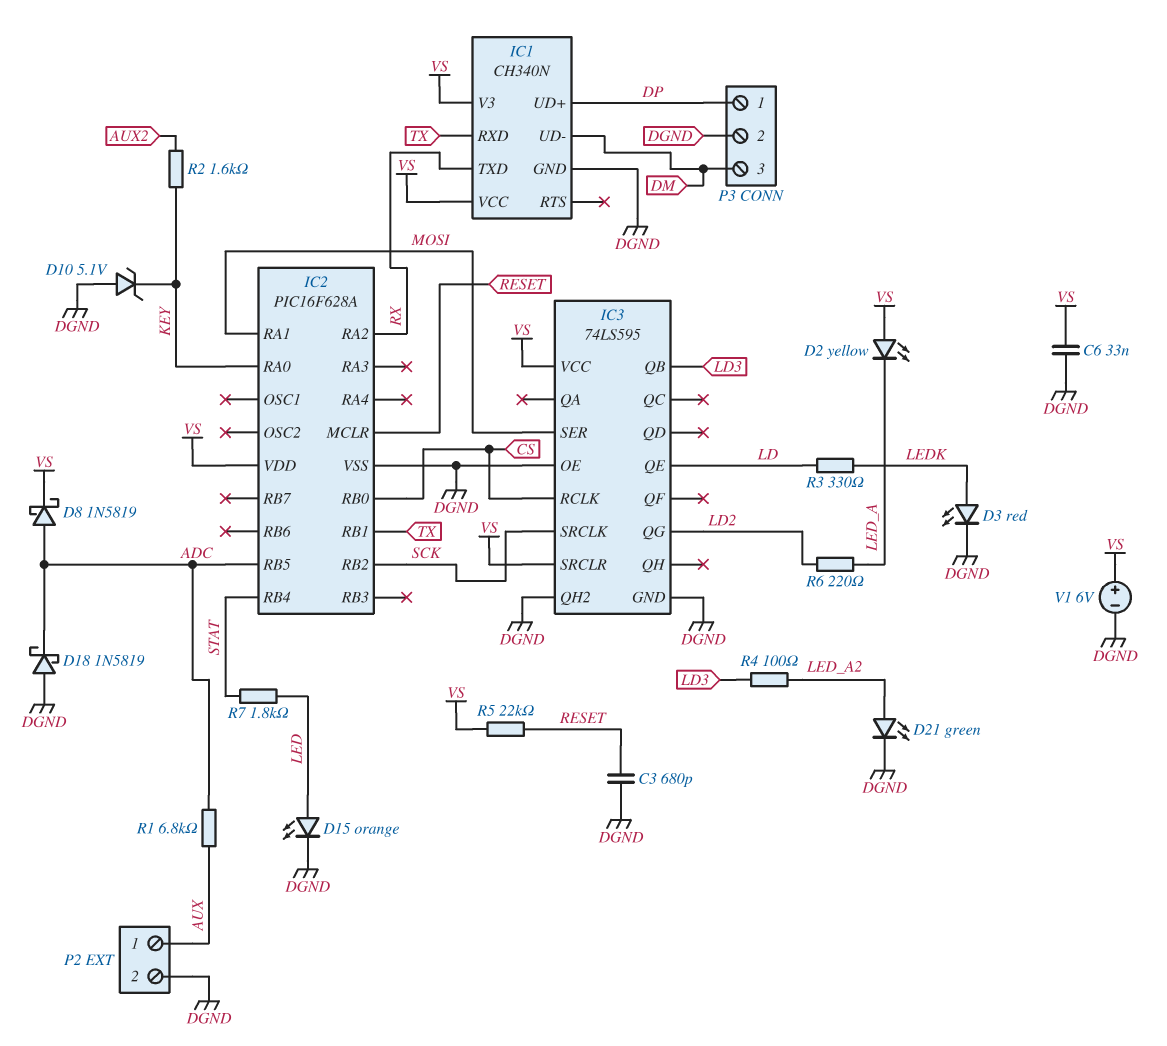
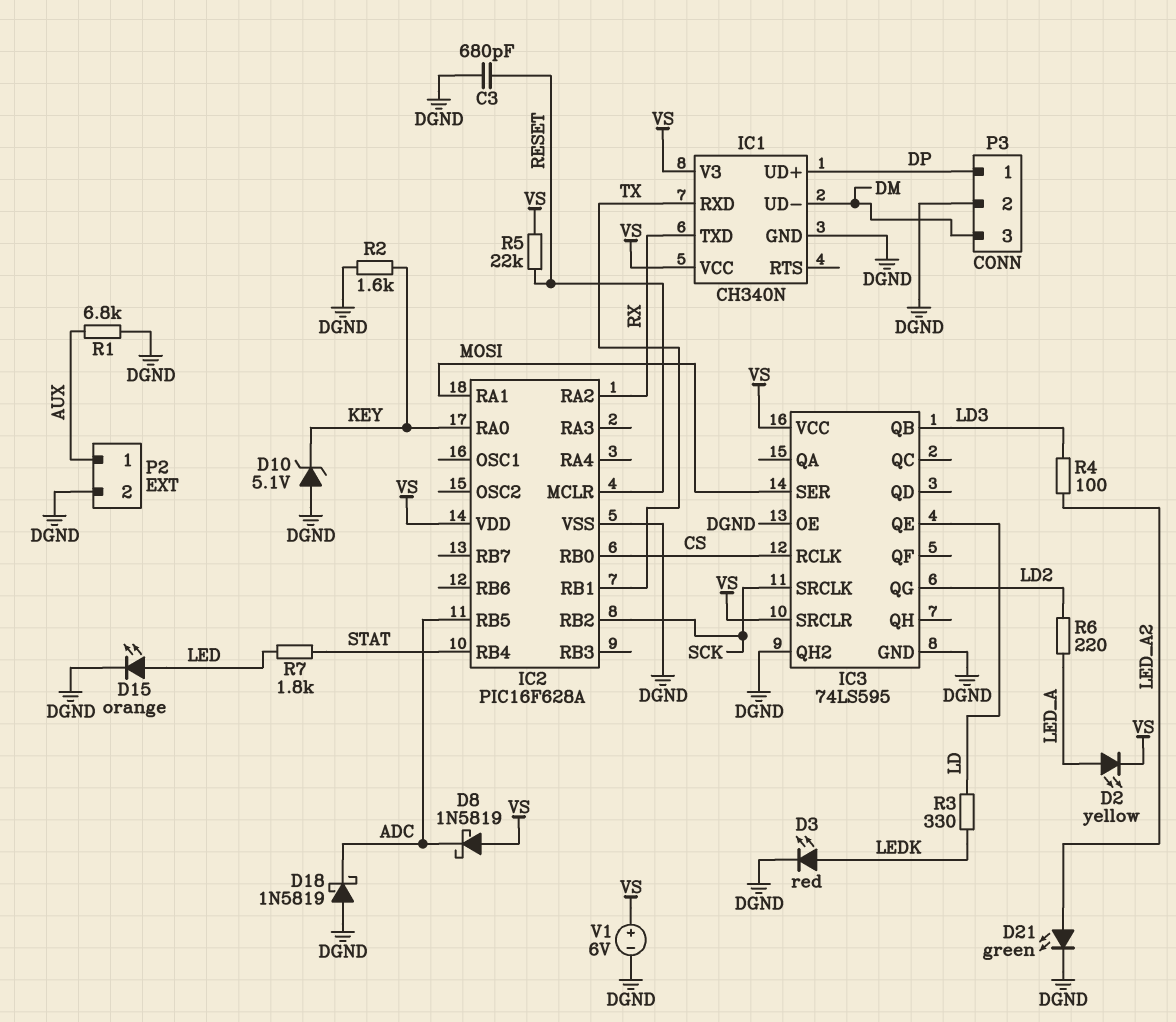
C6: 33nF (DGND, VS) -> none
D2: LED yellow (A VS, K LED_A) -> LED yellow (A LED_A, K VS)
D8: schottky 1N5819 (A ADC, K VS) -> schottky 1N5819 (A VS, K ADC)
R1: 6.8k (ADC, AUX) -> 6.8k (AUX, DGND)
R2: 1.6k (AUX2, KEY) -> 1.6k (DGND, KEY)

